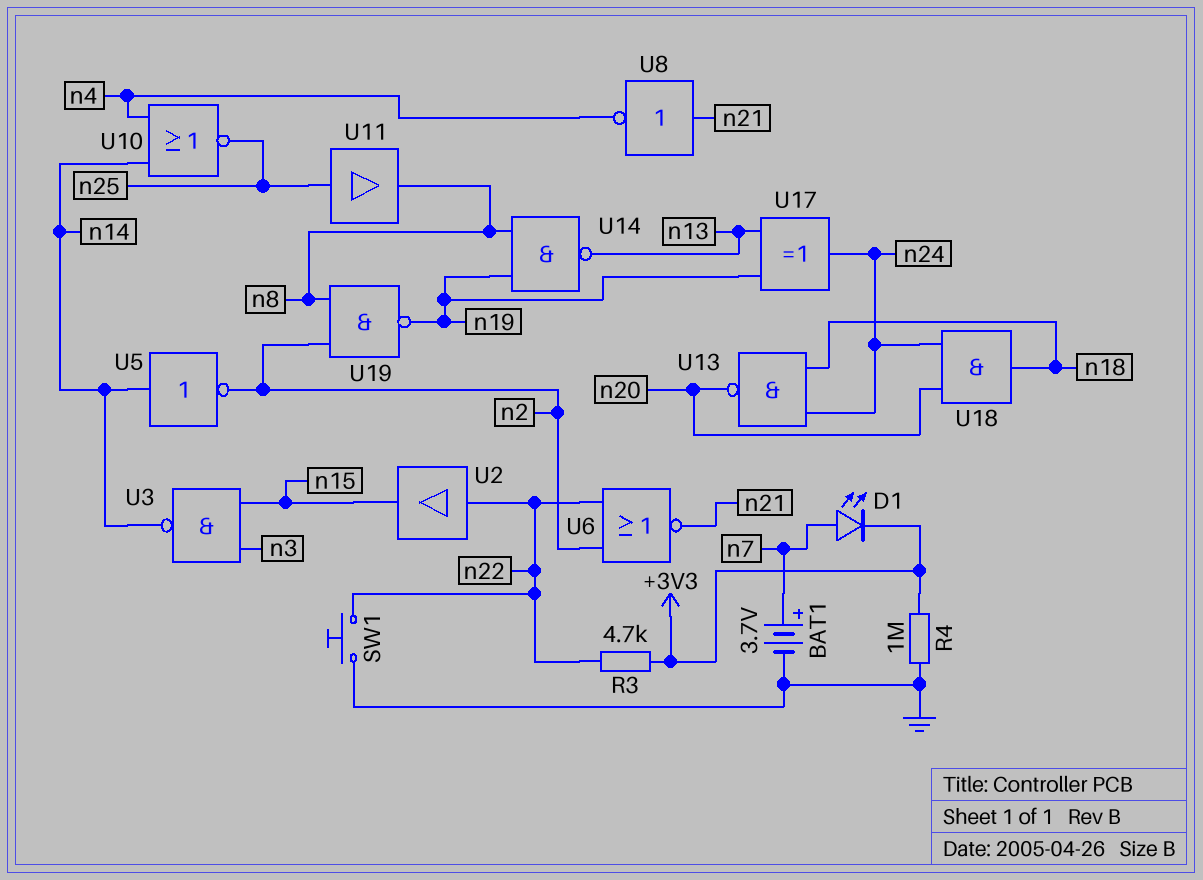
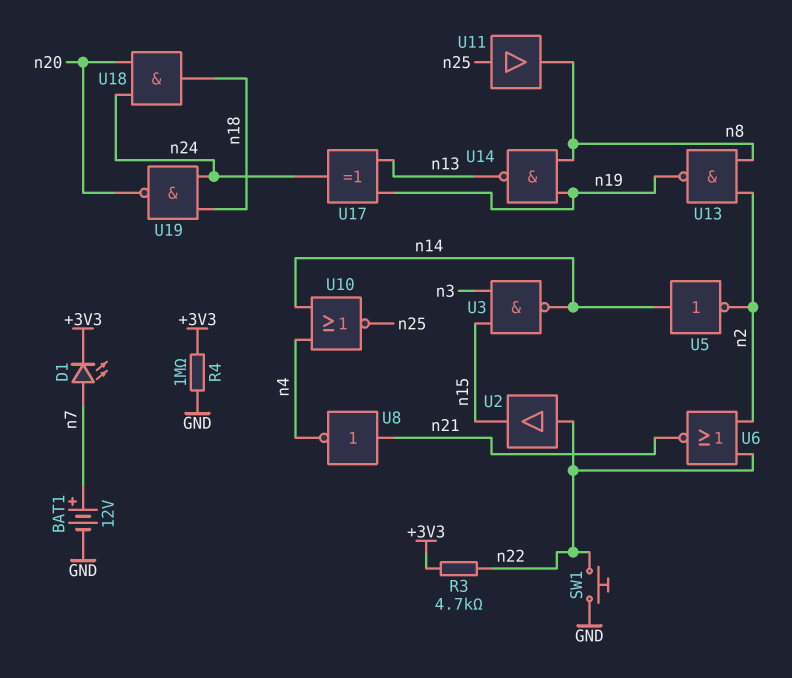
BAT1: 3.7V (plus n7, minus GND) -> 12V (plus n7, minus GND)
U13: NAND (in n18, in n24, out n20) -> NAND (in n2, in n8, out n19)
U19: NAND (in n2, in n8, out n19) -> NAND (in n18, in n24, out n20)

